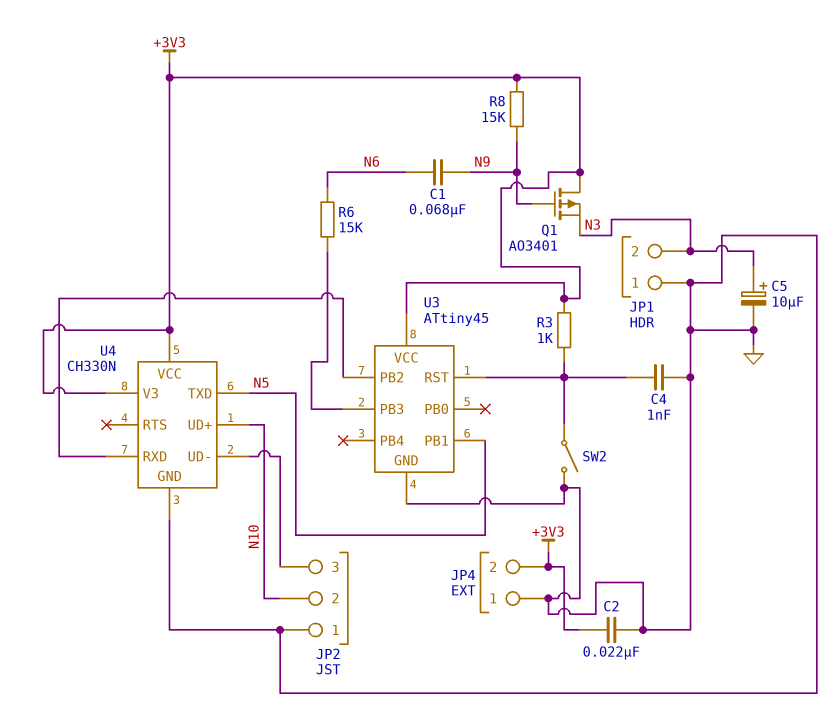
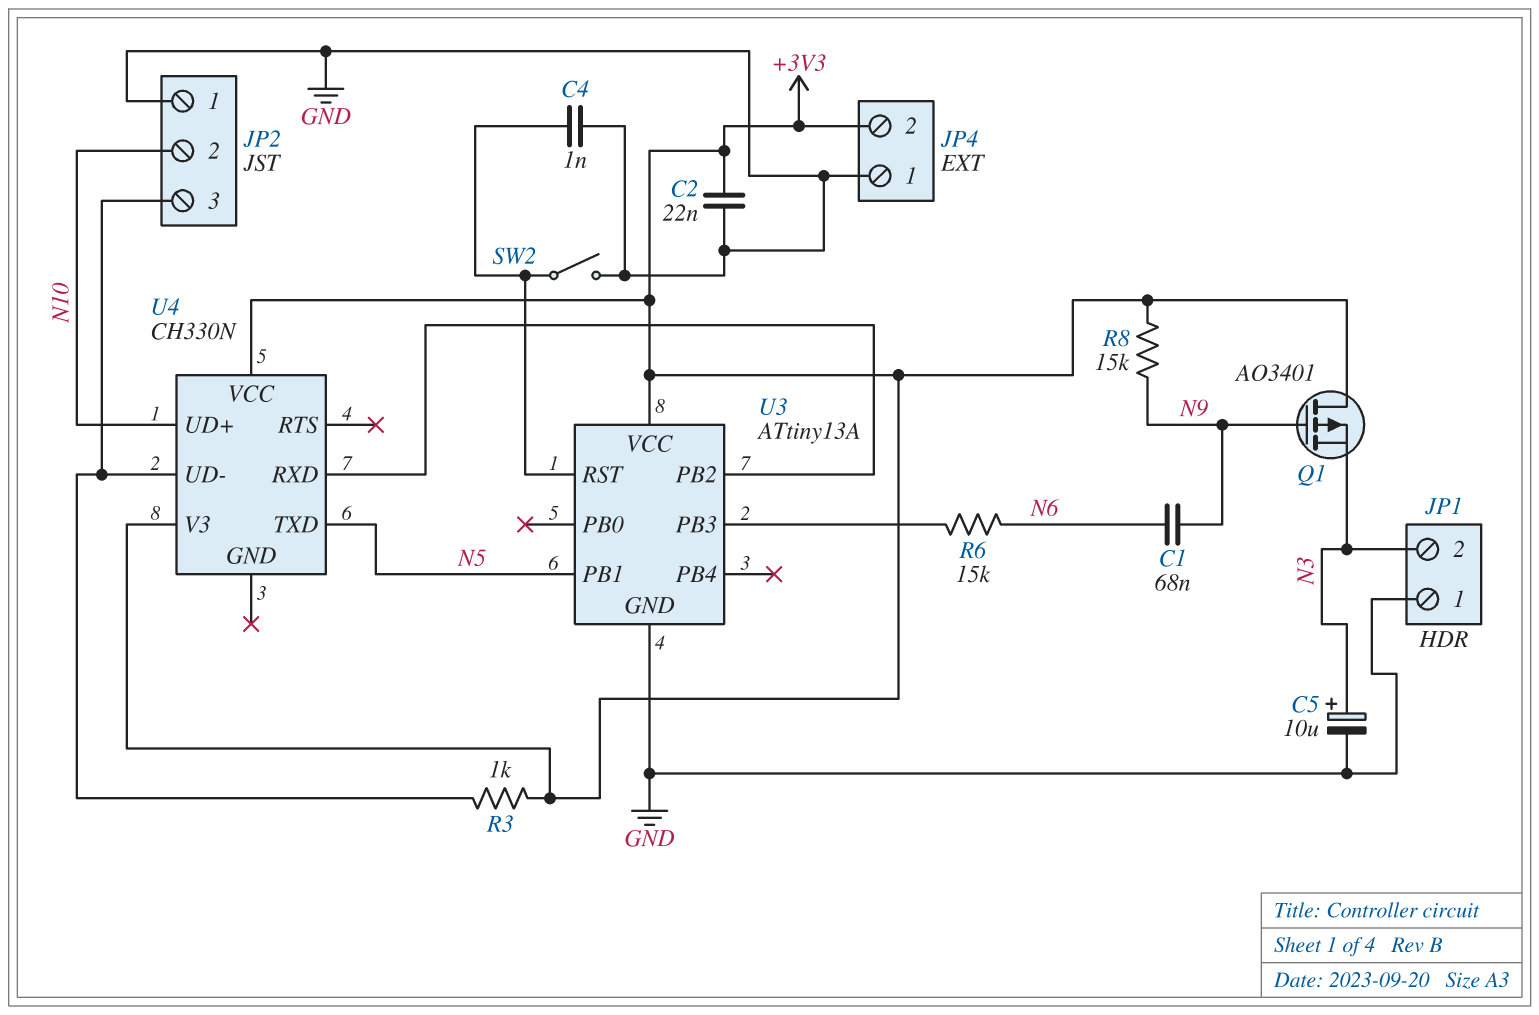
R3: 1k (+3V3, U3/RST) -> 1k (+3V3, JP2/3)
U3: ATtiny45 -> ATtiny13A
U4 pin GND: GND -> none

